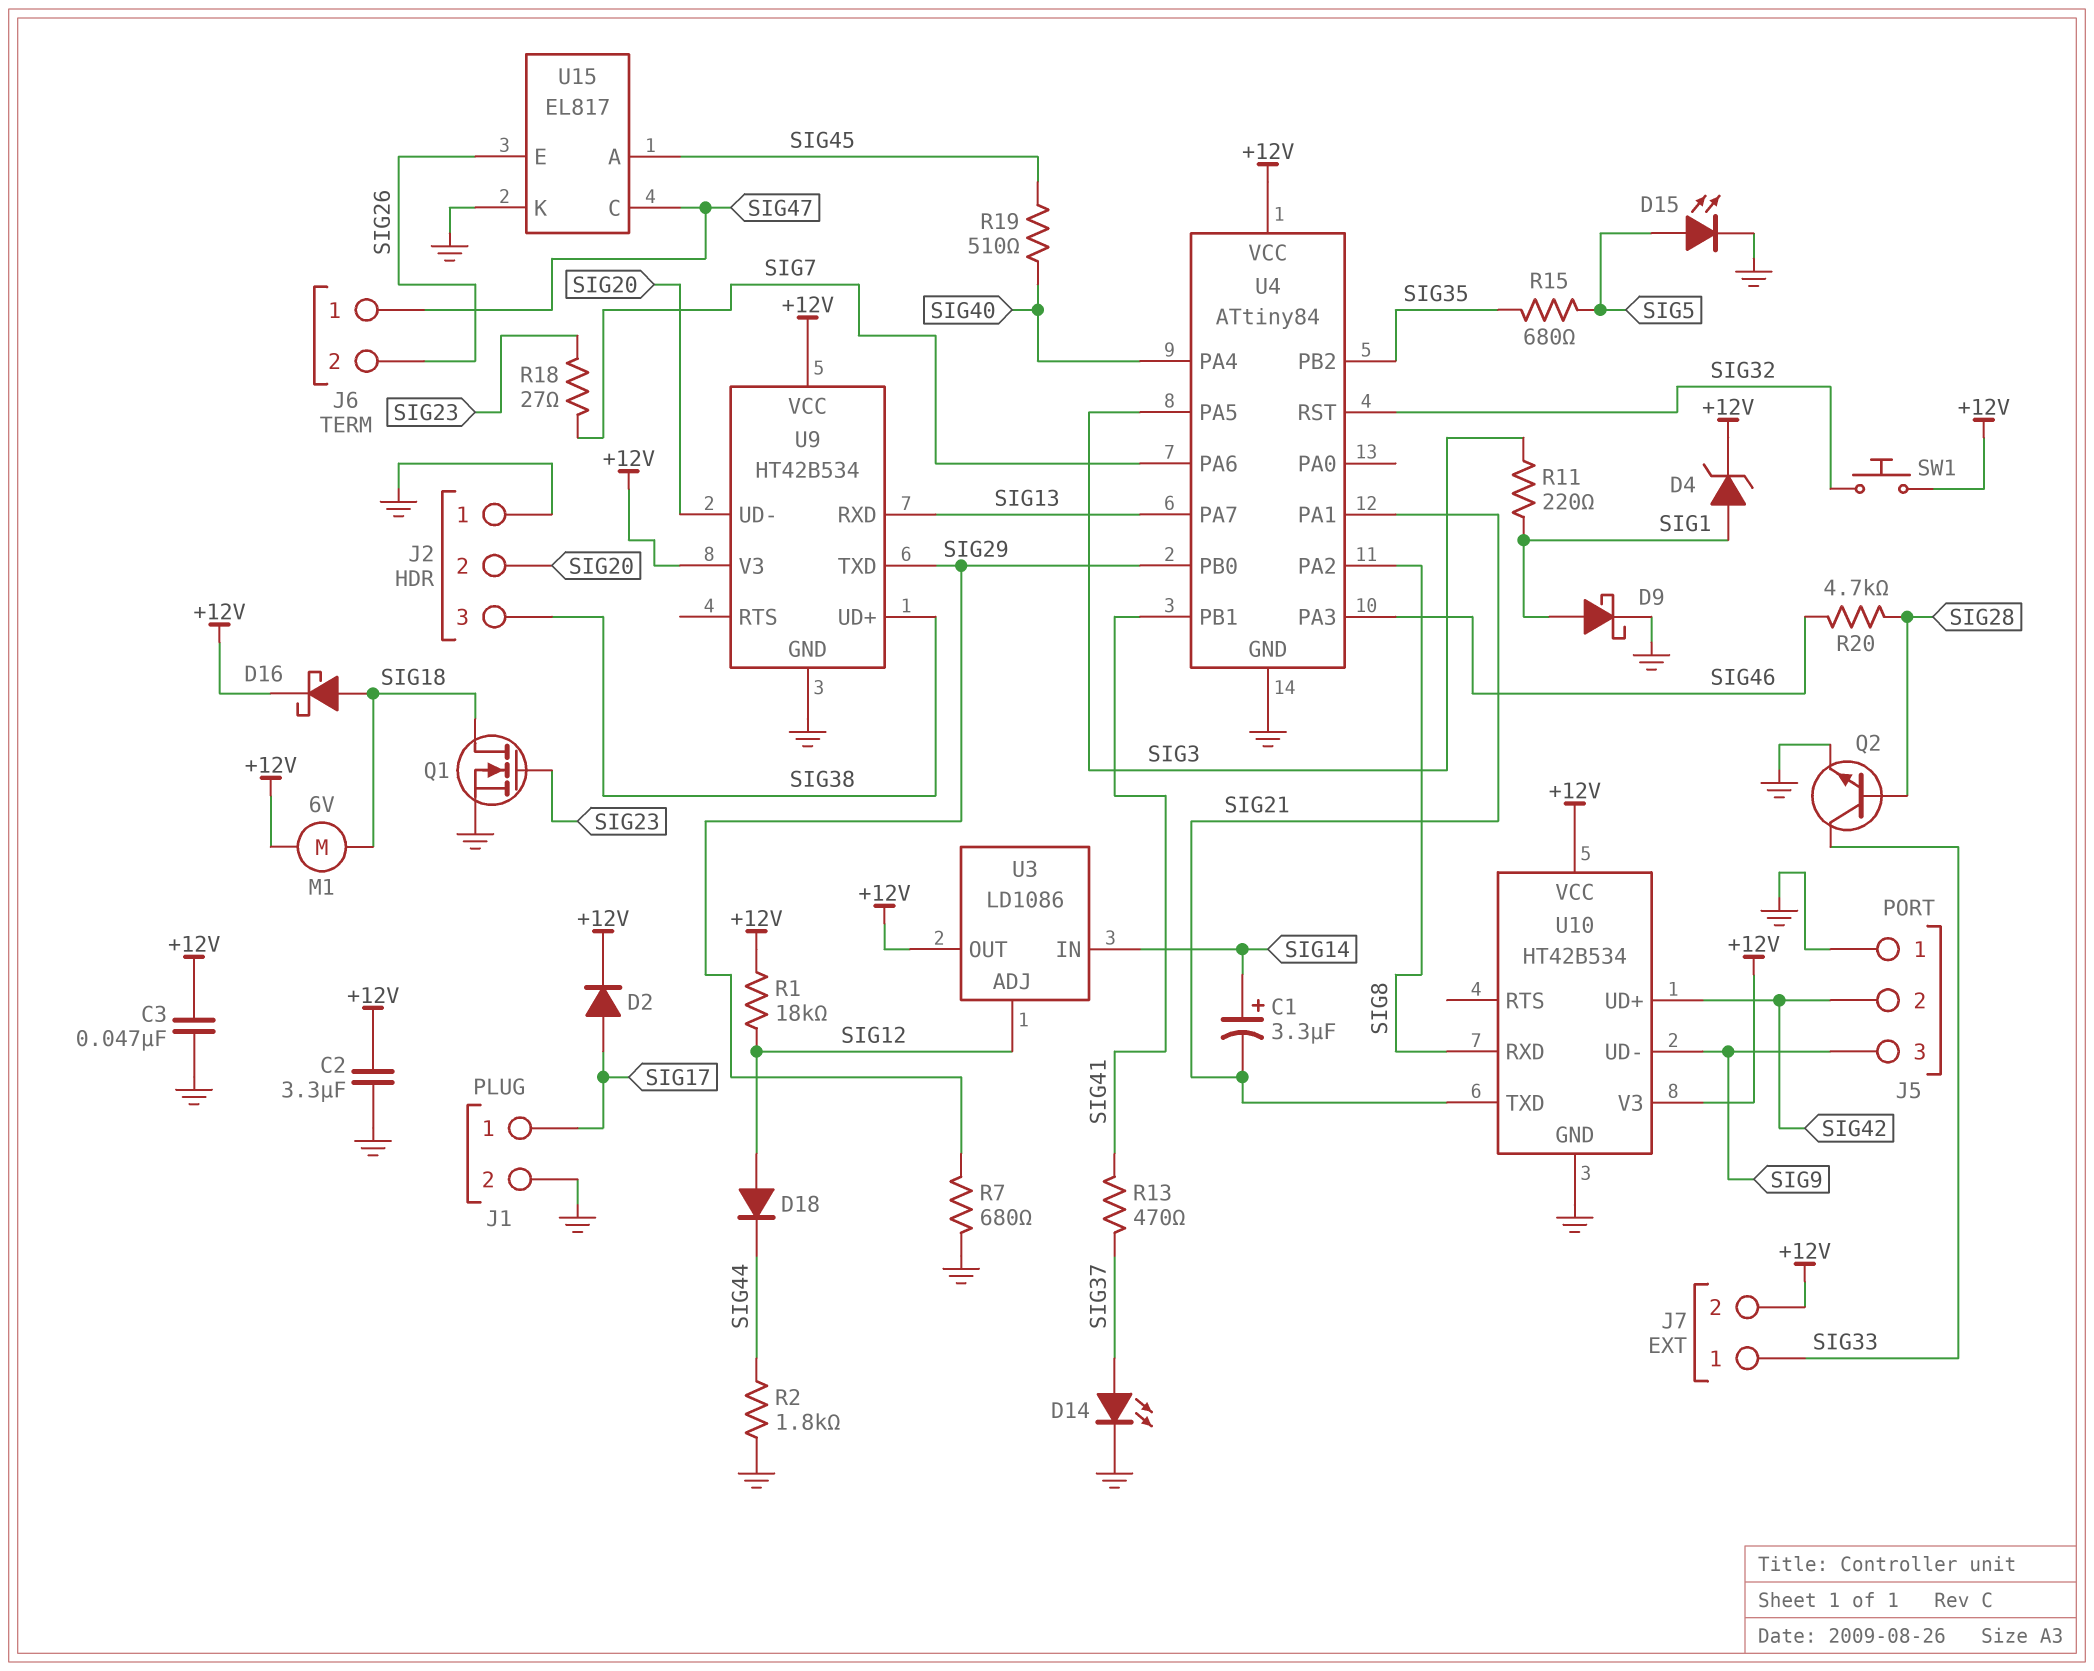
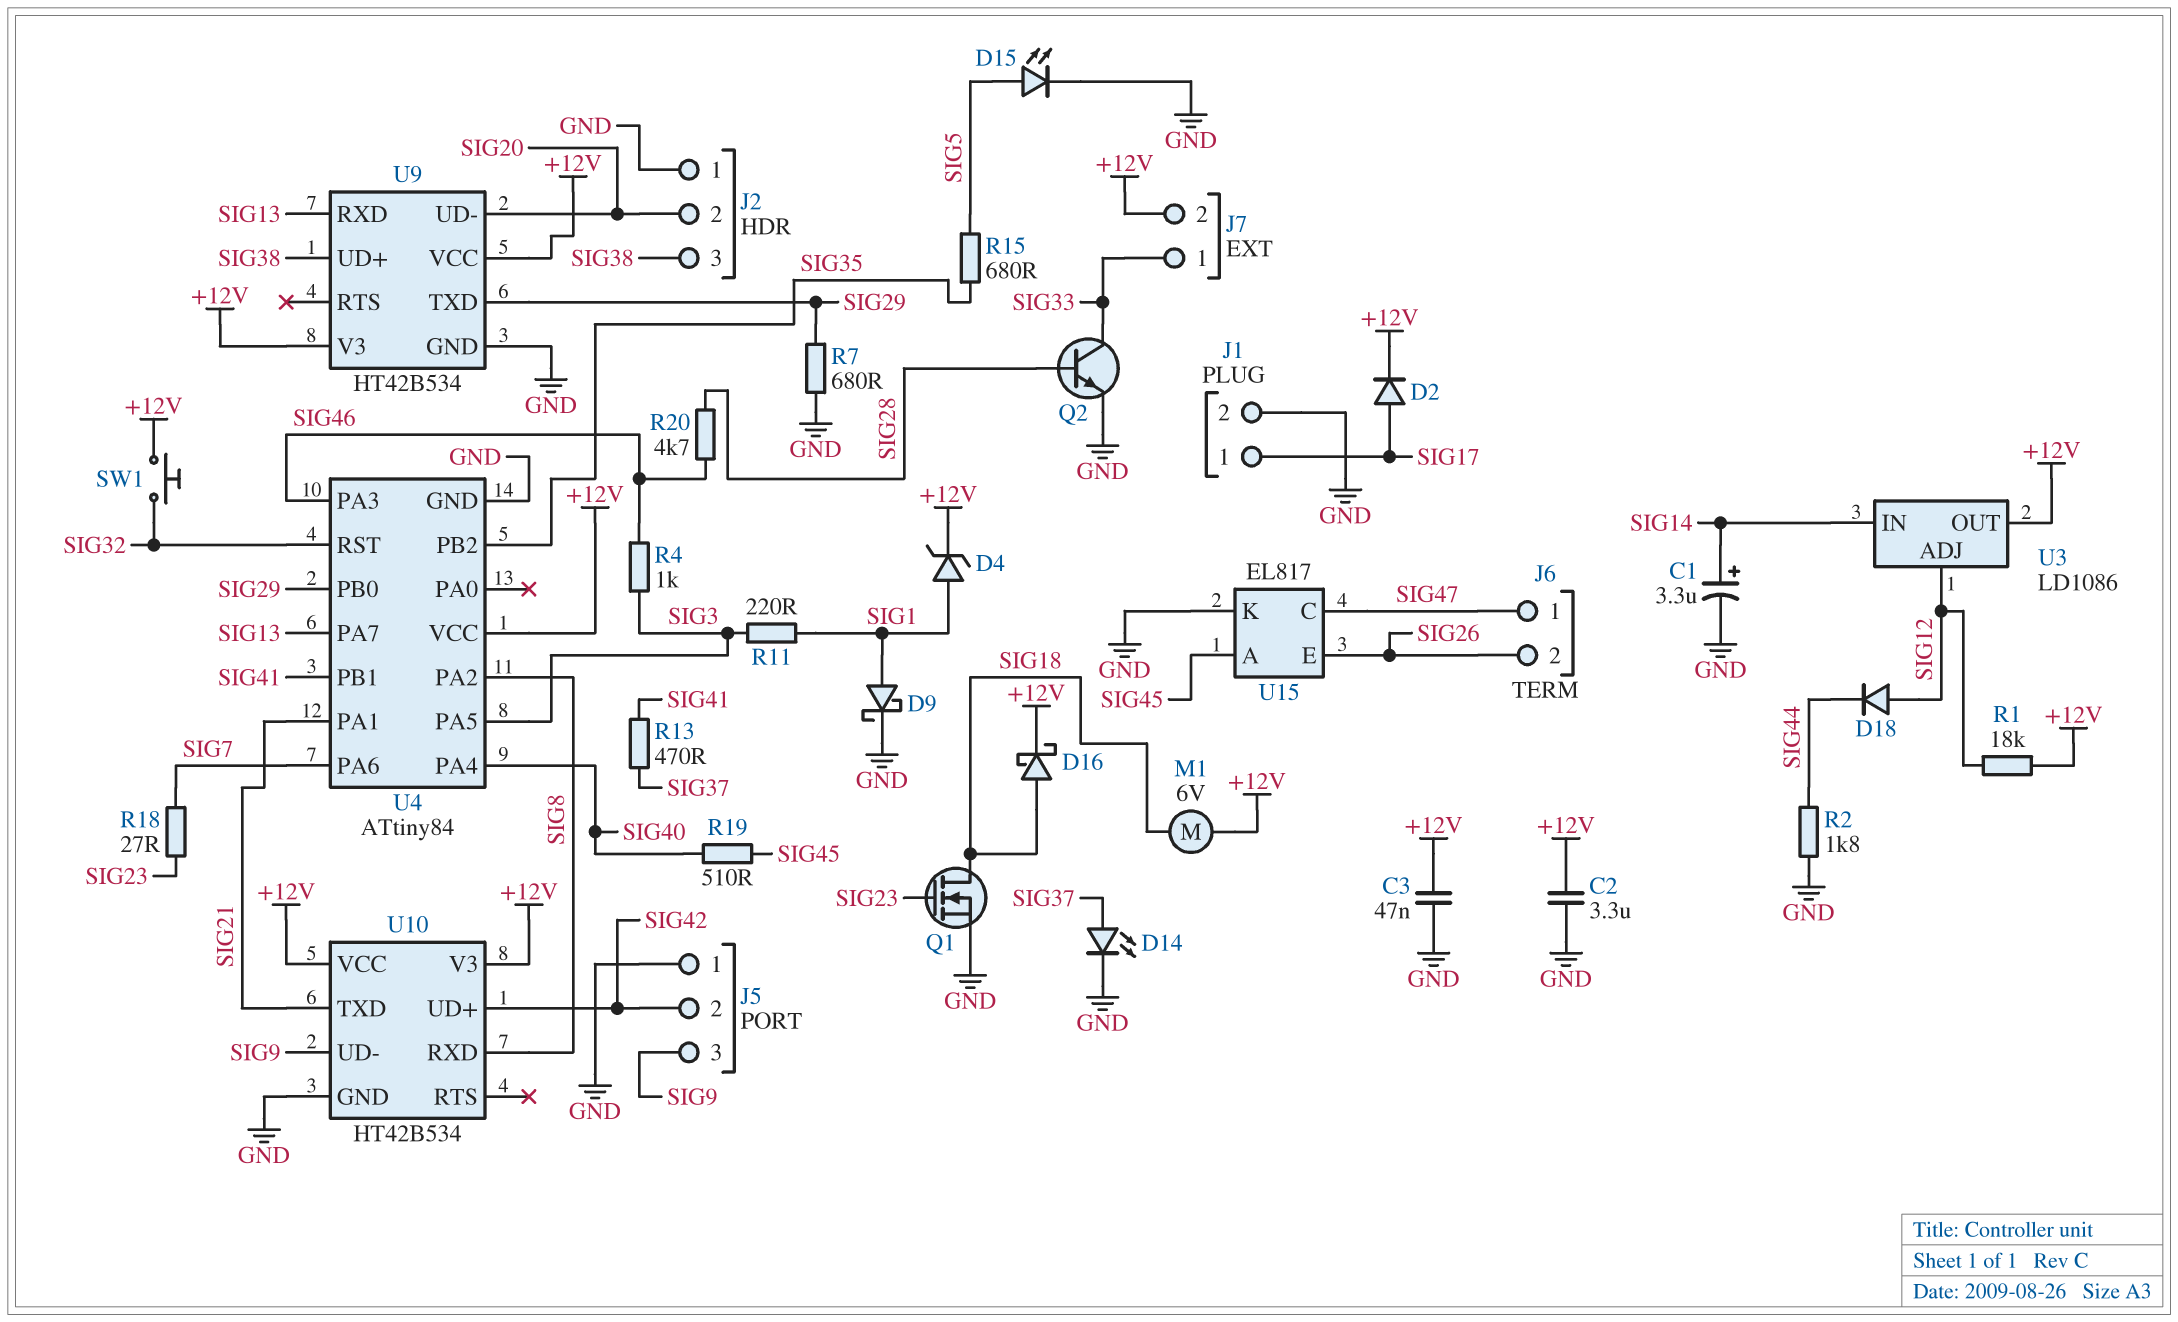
C1: 3.3uF (plus SIG14, minus SIG21) -> 3.3uF (plus SIG14, minus GND)
R4: none -> 1k (SIG3, SIG46)

